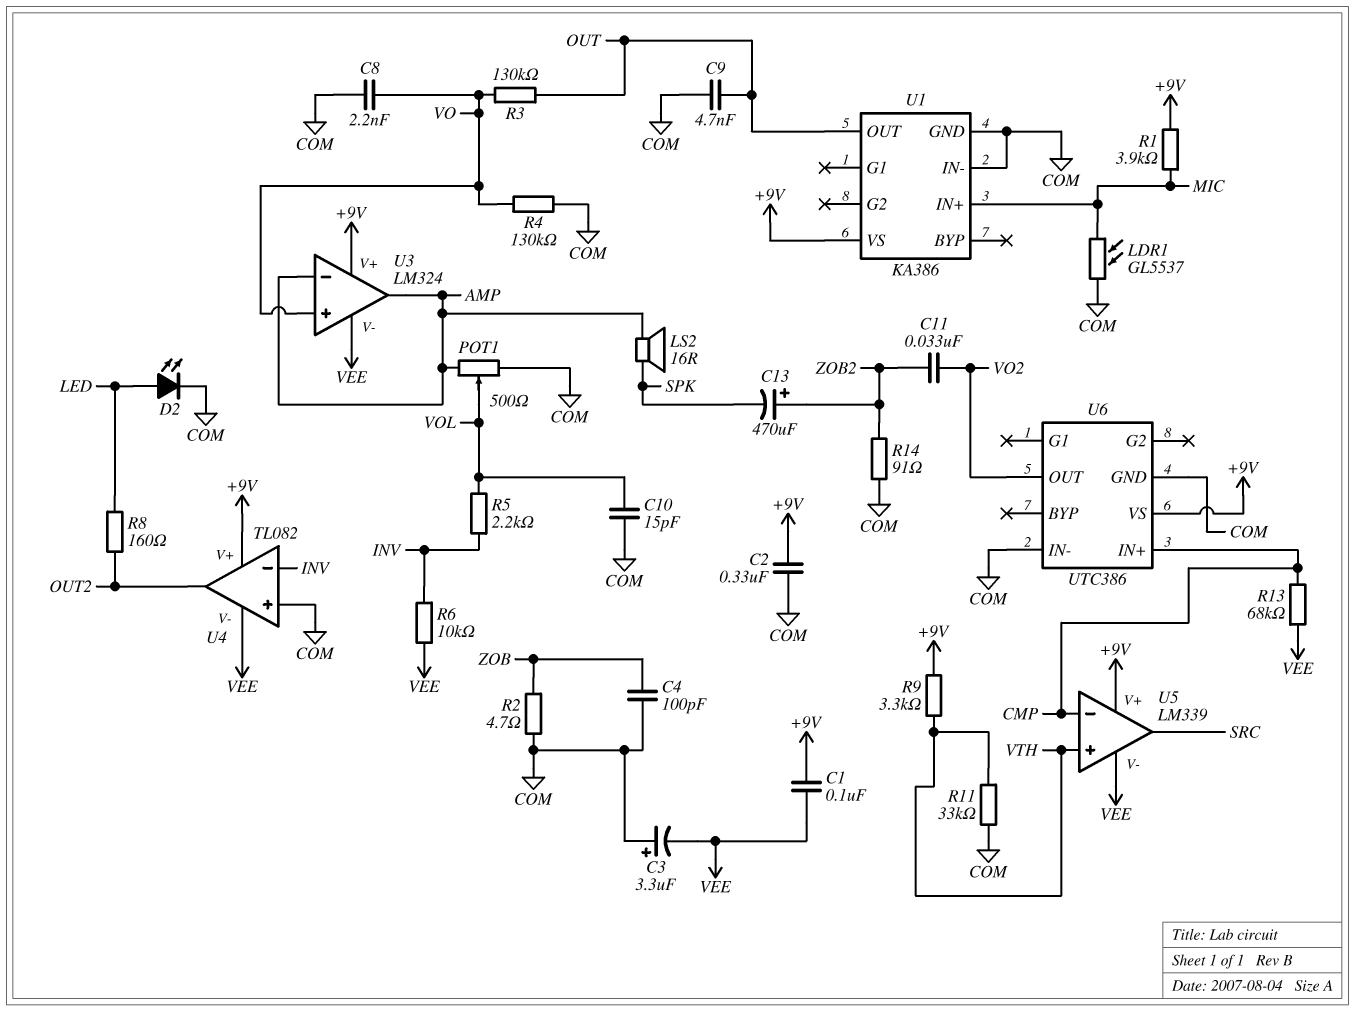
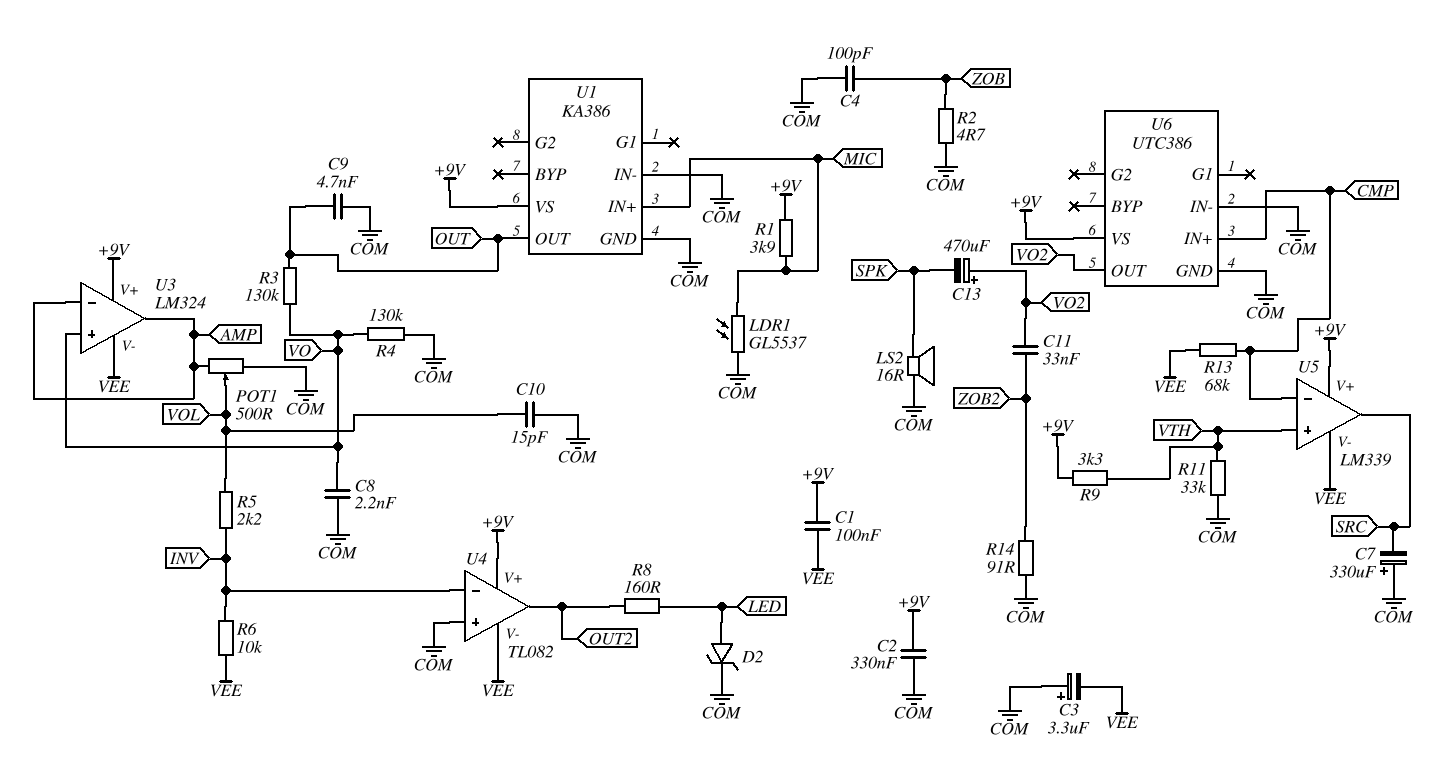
C7: none -> 330uF (plus COM, minus SRC)
C13: 470uF (plus ZOB2, minus SPK) -> 470uF (plus VO2, minus SPK)
D2: LED (A LED, K COM) -> zener (A LED, K COM)
LS2: speaker 16R (AMP, SPK) -> speaker 16R (COM, SPK)

